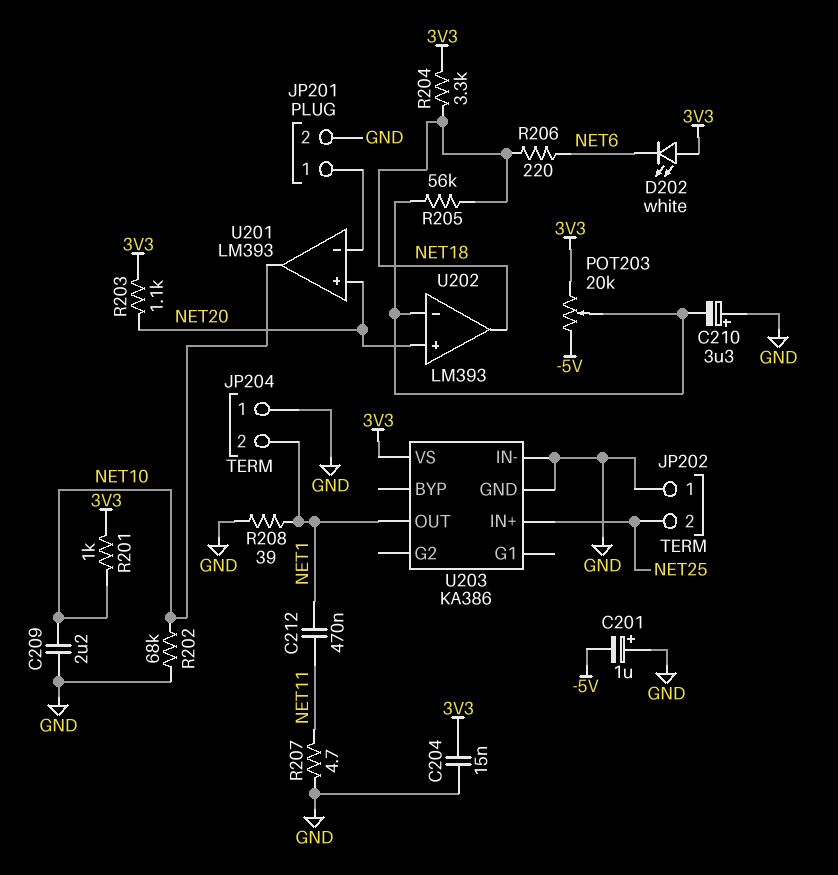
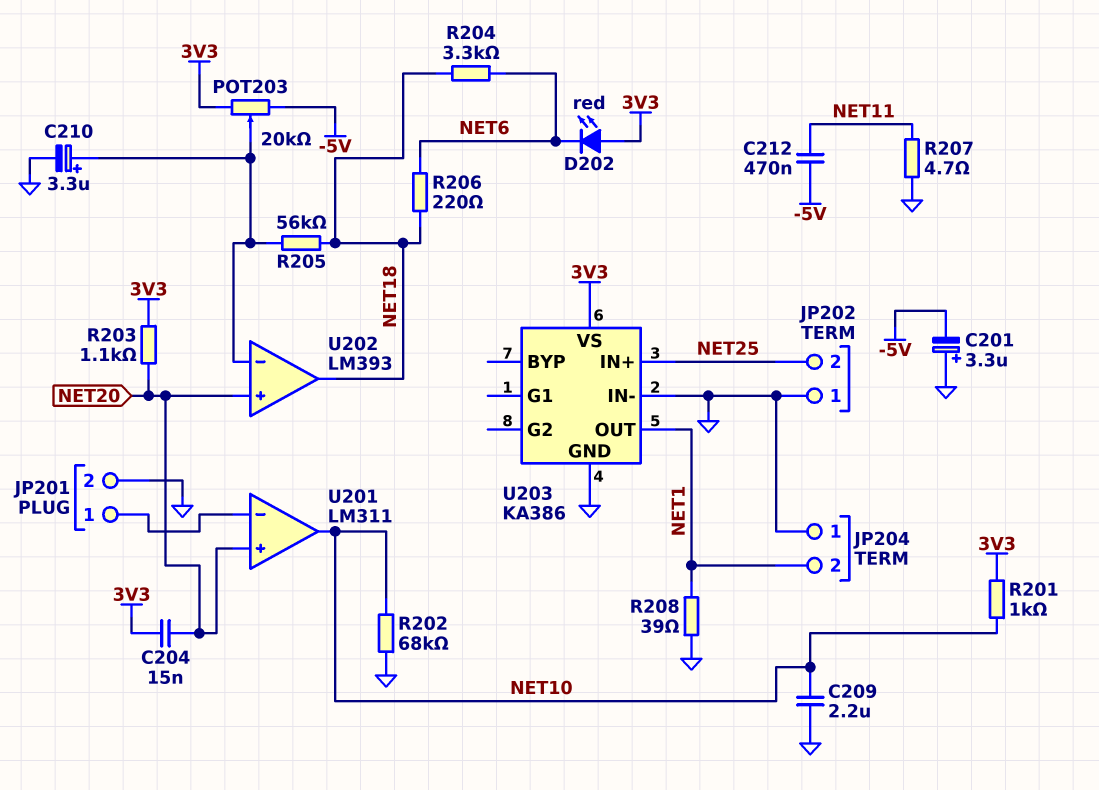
C201: 1uF (plus GND, minus -5V) -> 3.3uF (plus GND, minus -5V)
C204: 15nF (3V3, GND) -> 15nF (3V3, NET20)
C210: 3.3uF (plus GND, minus U202/in-) -> 3.3uF (plus U202/in-, minus GND)
C212: 470nF (NET1, NET11) -> 470nF (-5V, NET11)
D202: LED white (A 3V3, K NET6) -> LED red (A 3V3, K NET6)
R204: 3.3k (3V3, NET18) -> 3.3k (NET6, NET18)
U201: LM393 -> LM311

